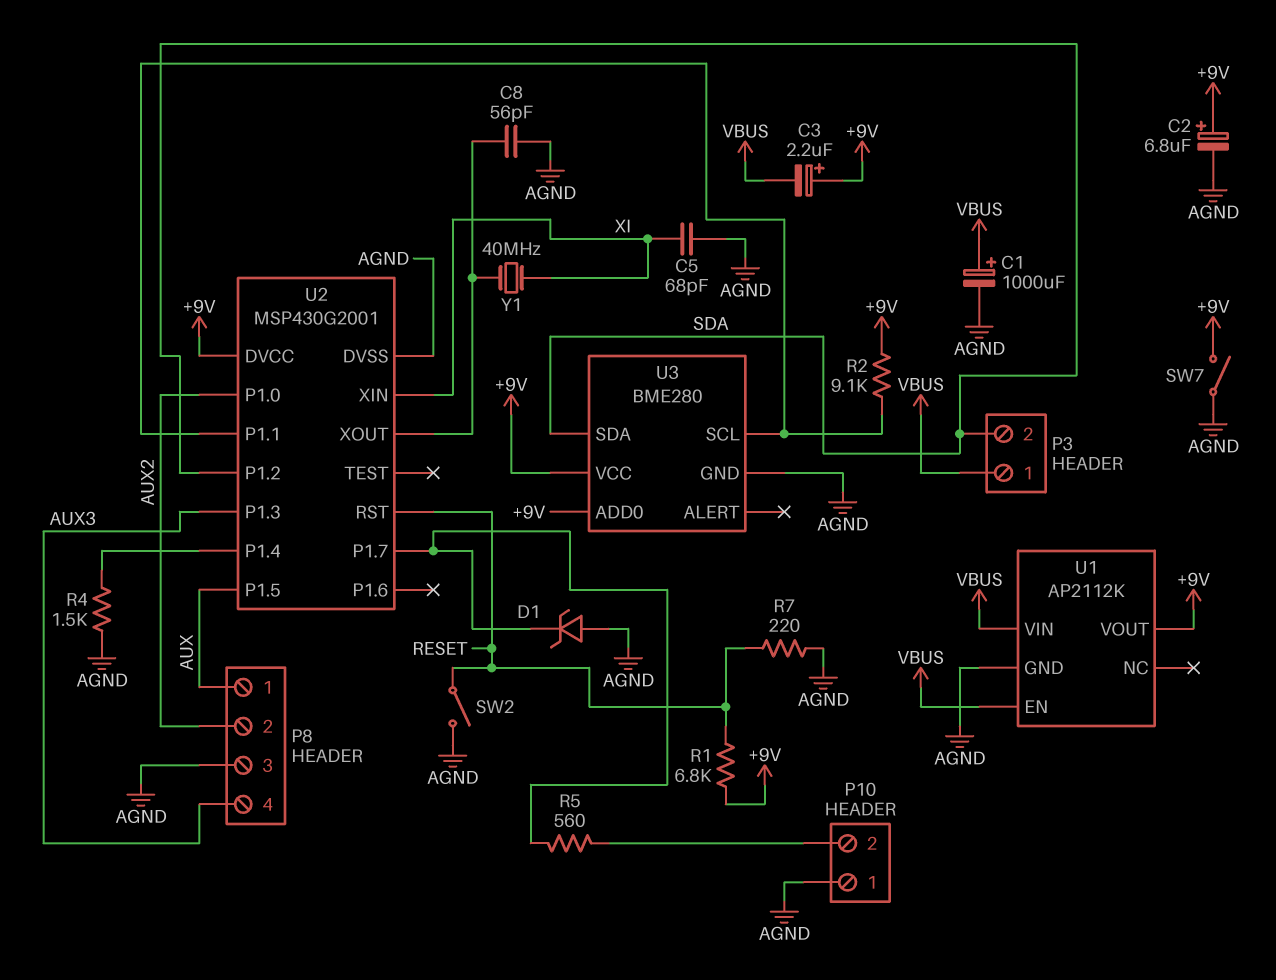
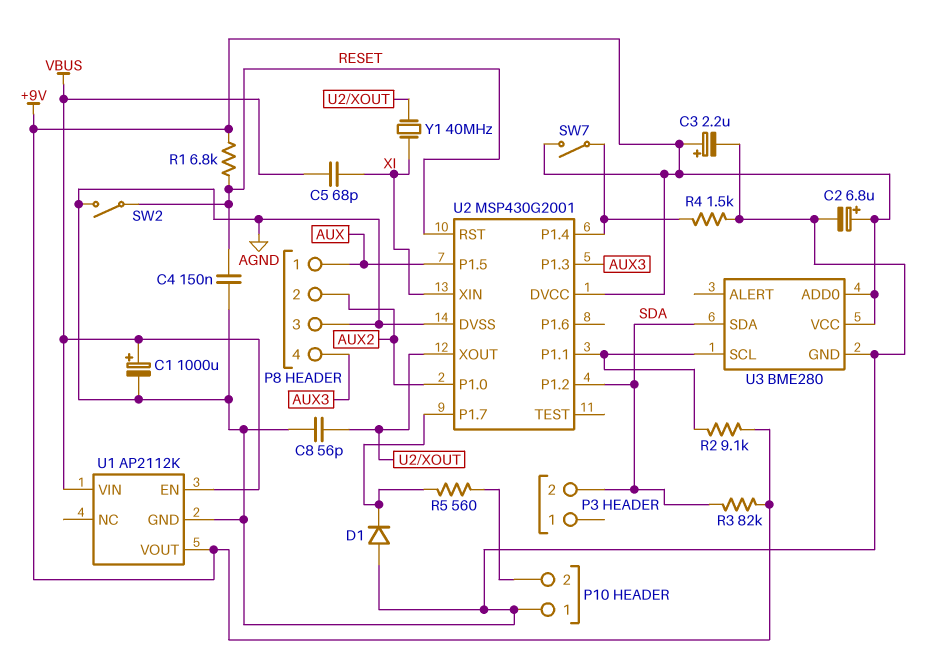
C3: 2.2uF (plus +9V, minus VBUS) -> 2.2uF (plus +9V, minus AGND)
C4: none -> 150nF (AGND, RESET)
C5: 68pF (AGND, XI) -> 68pF (VBUS, XI)
D1: zener (A AGND, K U2/P1.7) -> diode (A AGND, K U2/P1.7)
P3 pin 1: VBUS -> none
R3: none -> 82k (+9V, SDA)
R7: 220 (AGND, RESET) -> none
SW7: switch (+9V, AGND) -> switch (+9V, U2/P1.4)

